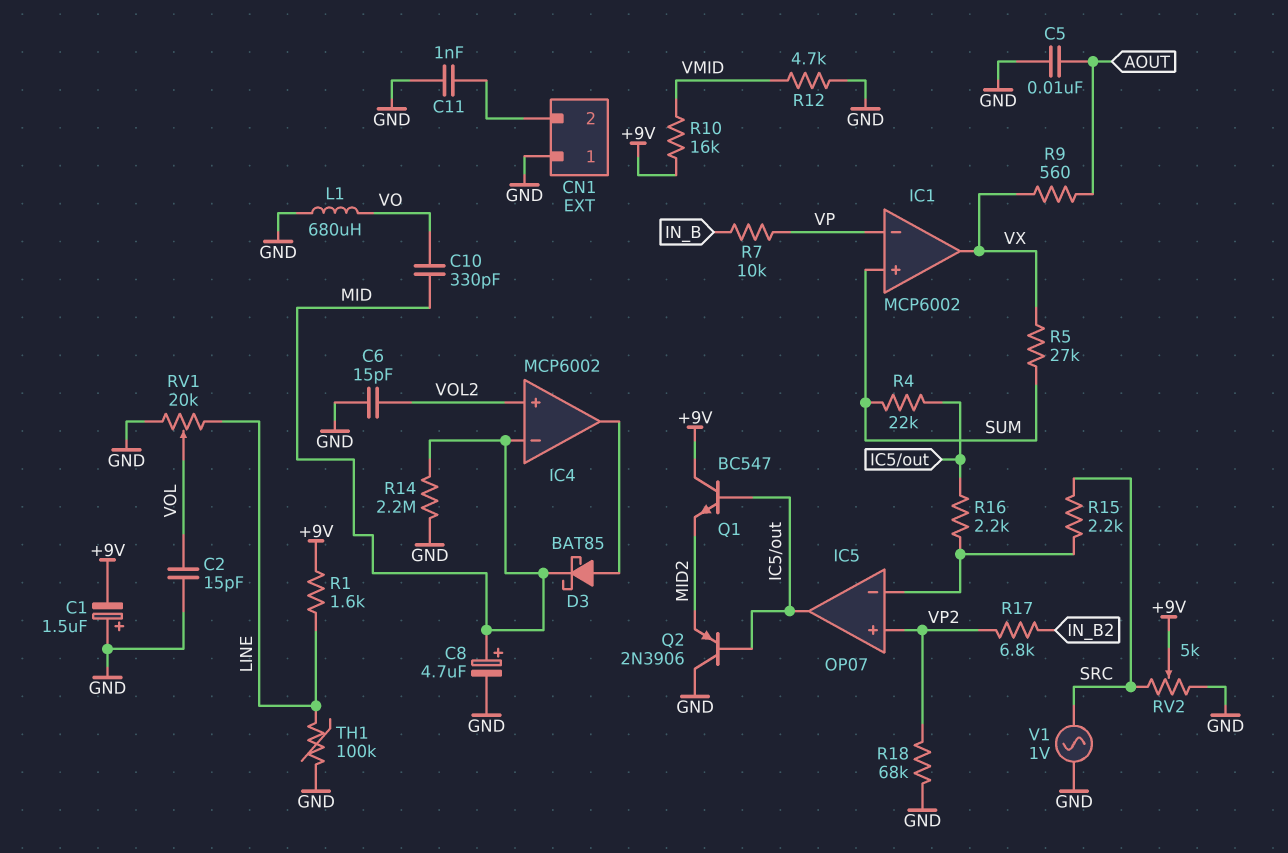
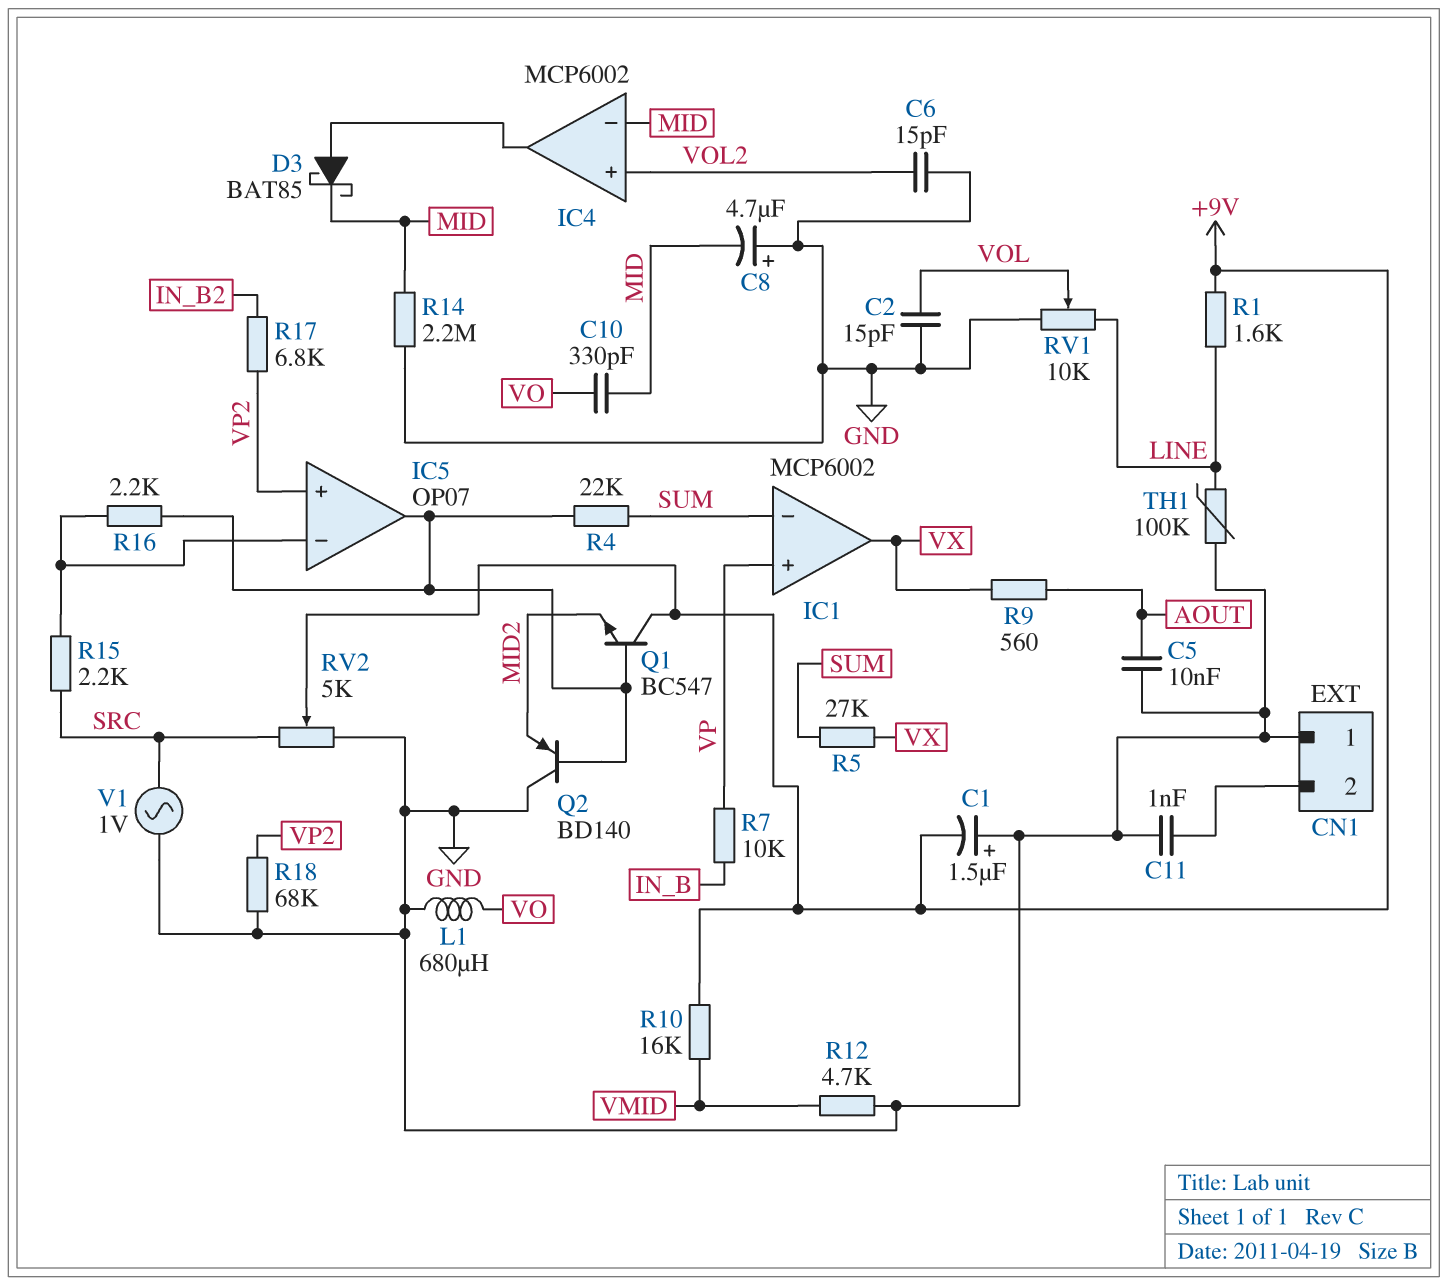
C8: 4.7uF (plus MID, minus GND) -> 4.7uF (plus GND, minus MID)
IC1 pin in+: SUM -> VP
IC1 pin in-: VP -> SUM
Q2: PNP 2N3906 (B IC5/out, C GND, E MID2) -> PNP BD140 (B IC5/out, C GND, E MID2)
RV1: 20k (GND, LINE, wiper VOL) -> 10k (GND, LINE, wiper VOL)

